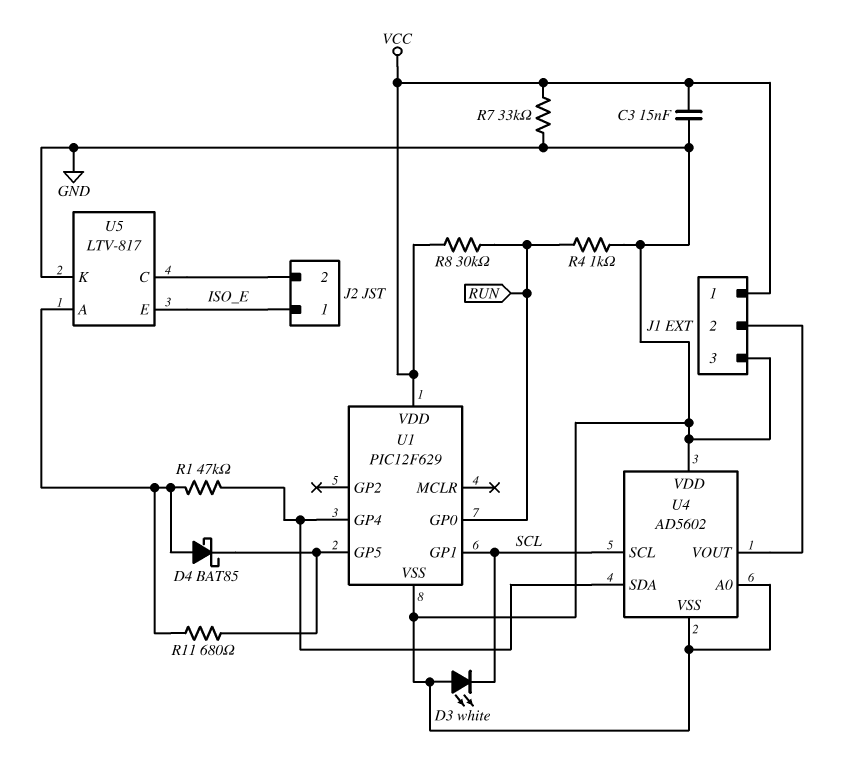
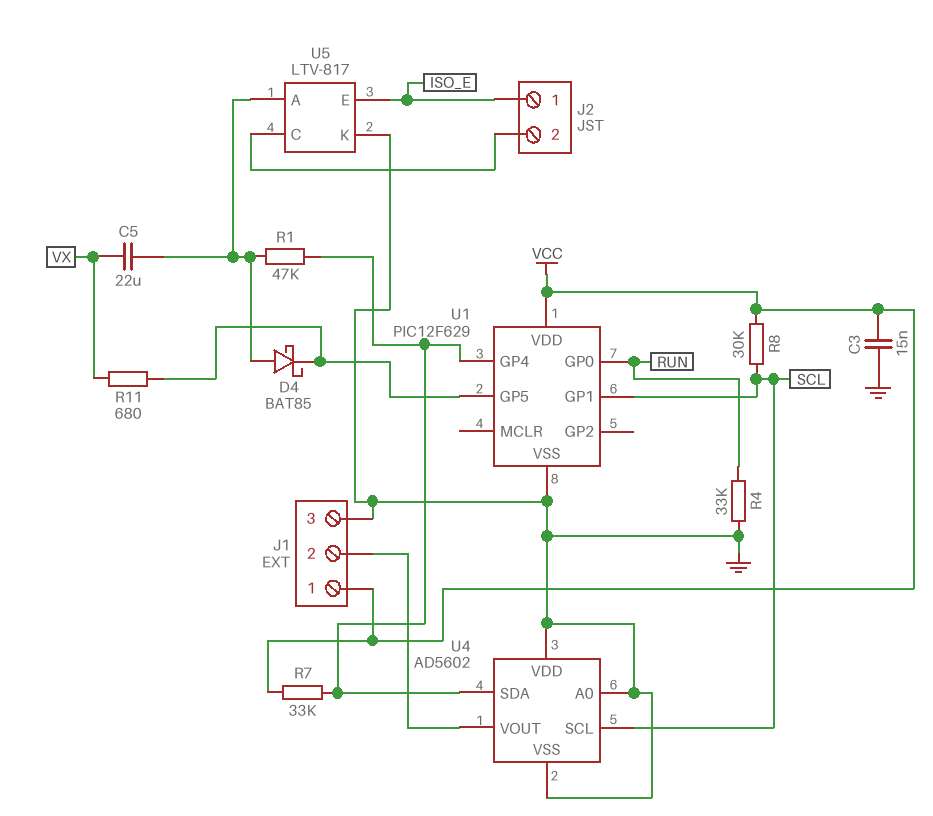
C5: none -> 22uF (U5/A, VX)
D3: LED white (A GND, K SCL) -> none
R4: 1k (GND, RUN) -> 33k (GND, RUN)
R7: 33k (GND, VCC) -> 33k (U1/GP4, VCC)
R8: 30k (RUN, VCC) -> 30k (SCL, VCC)
R11: 680 (U1/GP5, U5/A) -> 680 (U1/GP5, VX)

